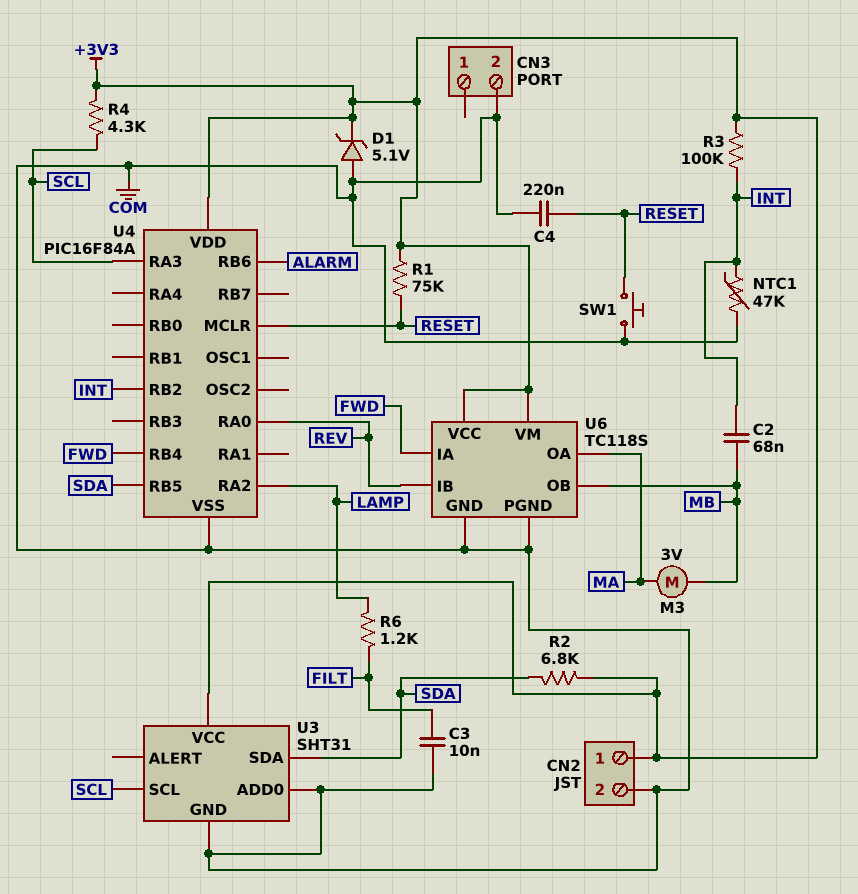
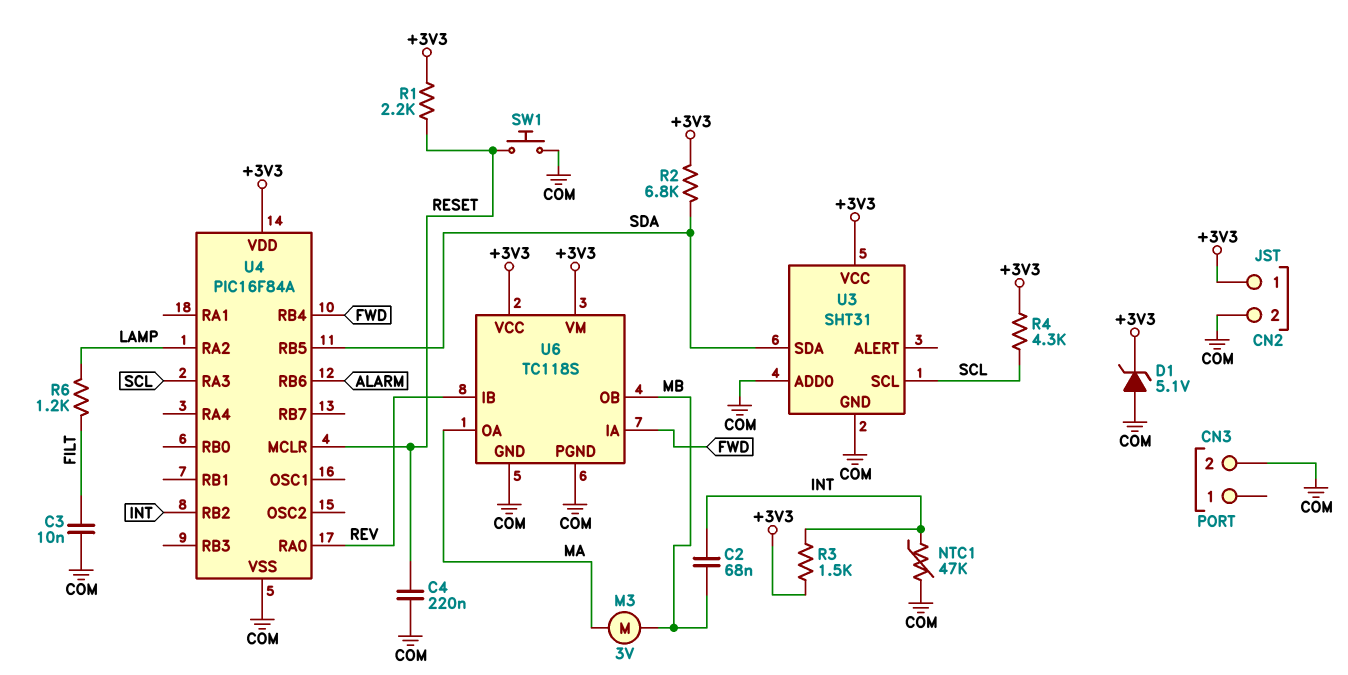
R1: 75k (+3V3, RESET) -> 2.2k (+3V3, RESET)
R3: 100k (+3V3, INT) -> 1.5k (+3V3, INT)

